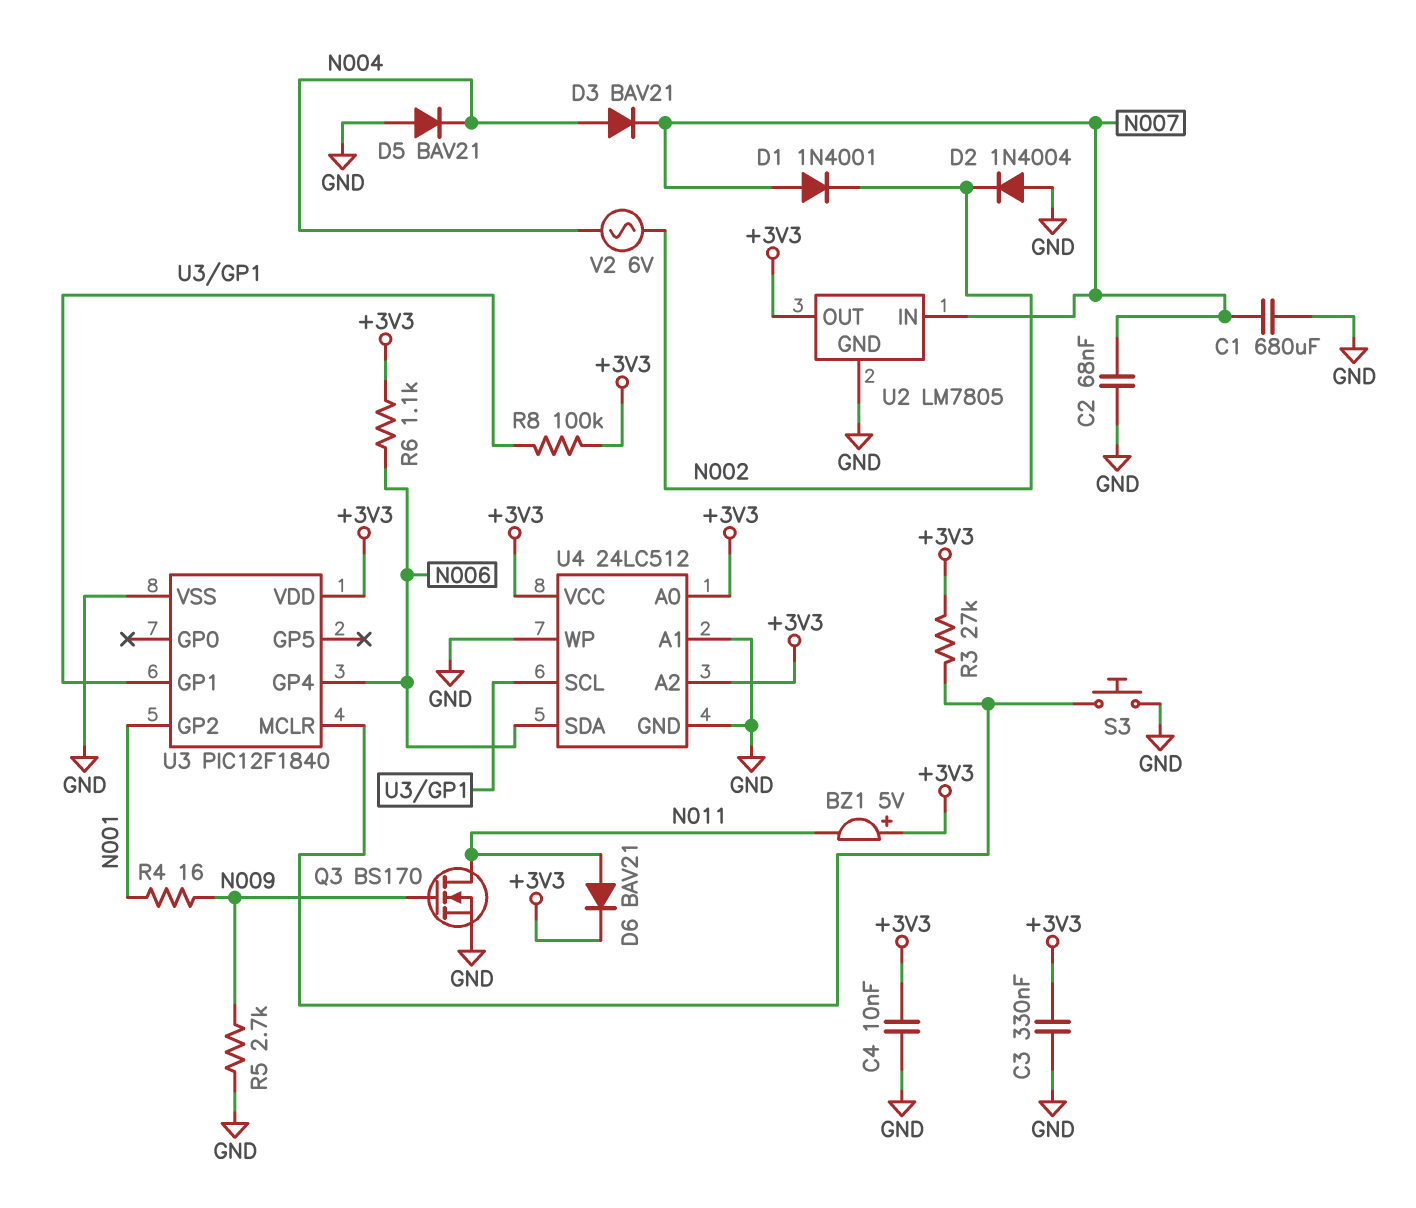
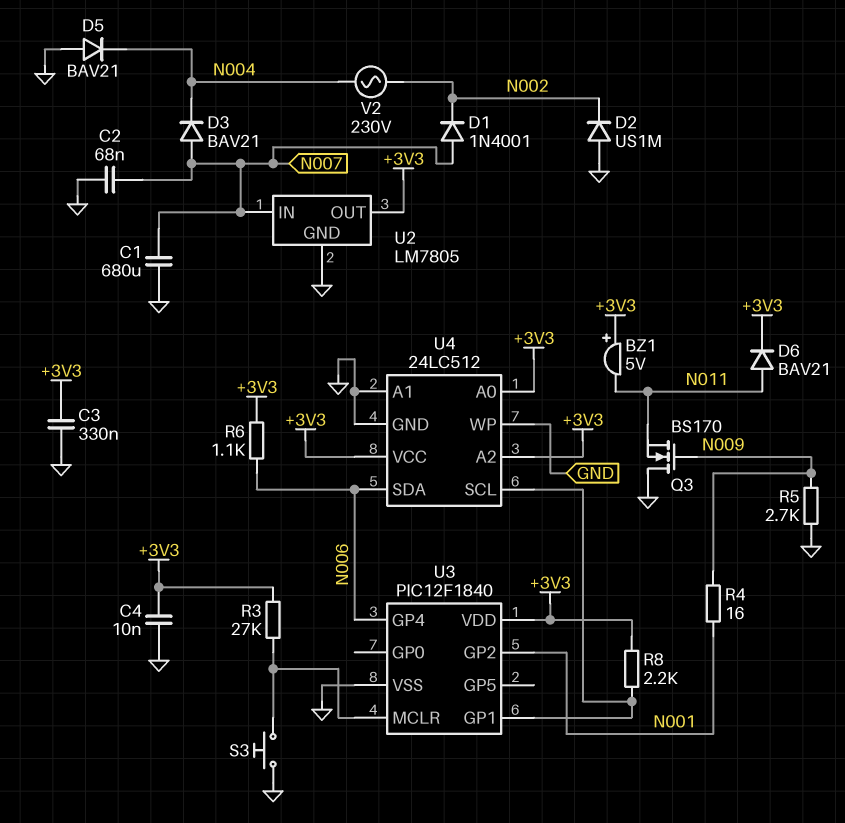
D2: diode 1N4004 (A GND, K N002) -> diode US1M (A GND, K N002)
D3: diode BAV21 (A N004, K N007) -> diode BAV21 (A N007, K N004)
Q3: NMOS BS170 (G N009, D N011, S GND) -> NMOS BS170 (G N009, D GND, S N011)
R8: 100k (+3V3, U3/GP1) -> 2.2k (+3V3, U3/GP1)
V2: AC 6V (N002, N004) -> AC 230V (N002, N004)

